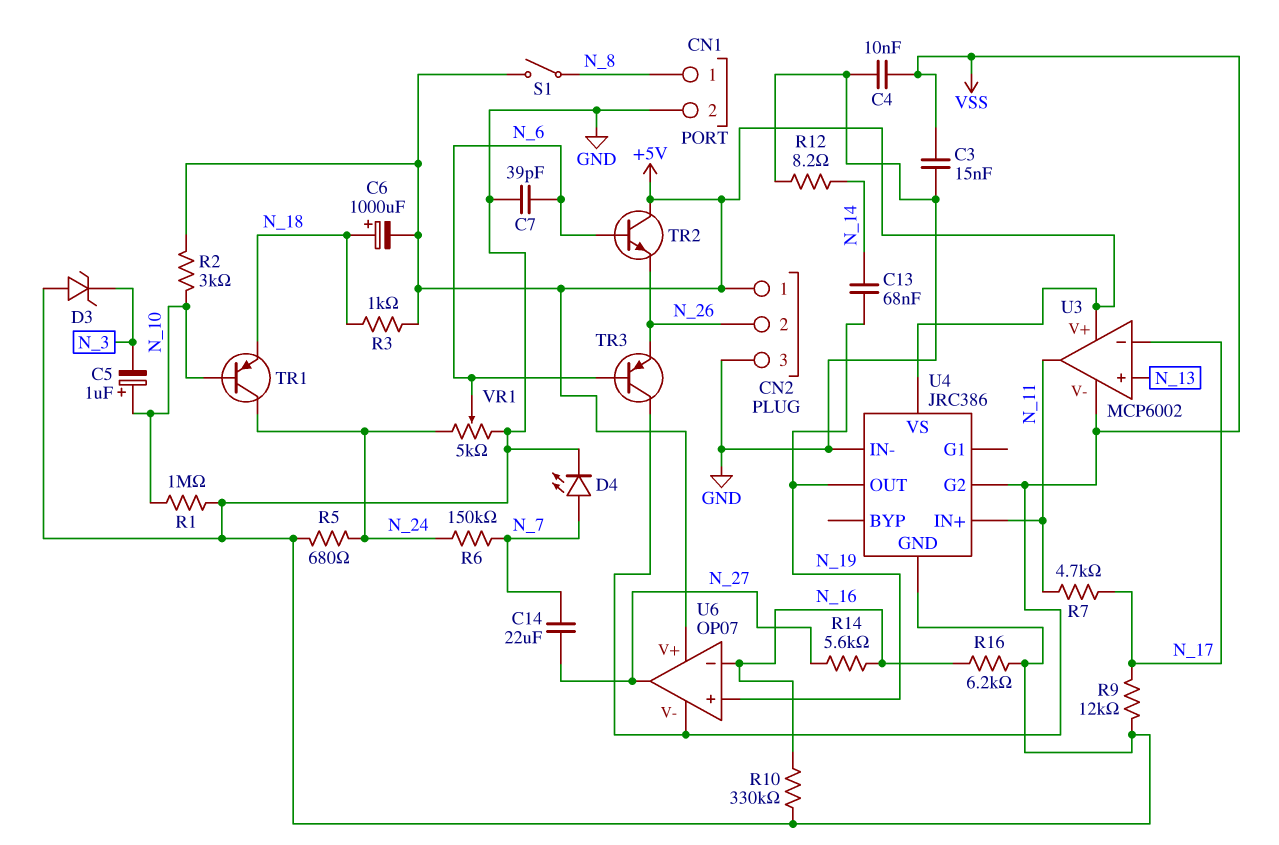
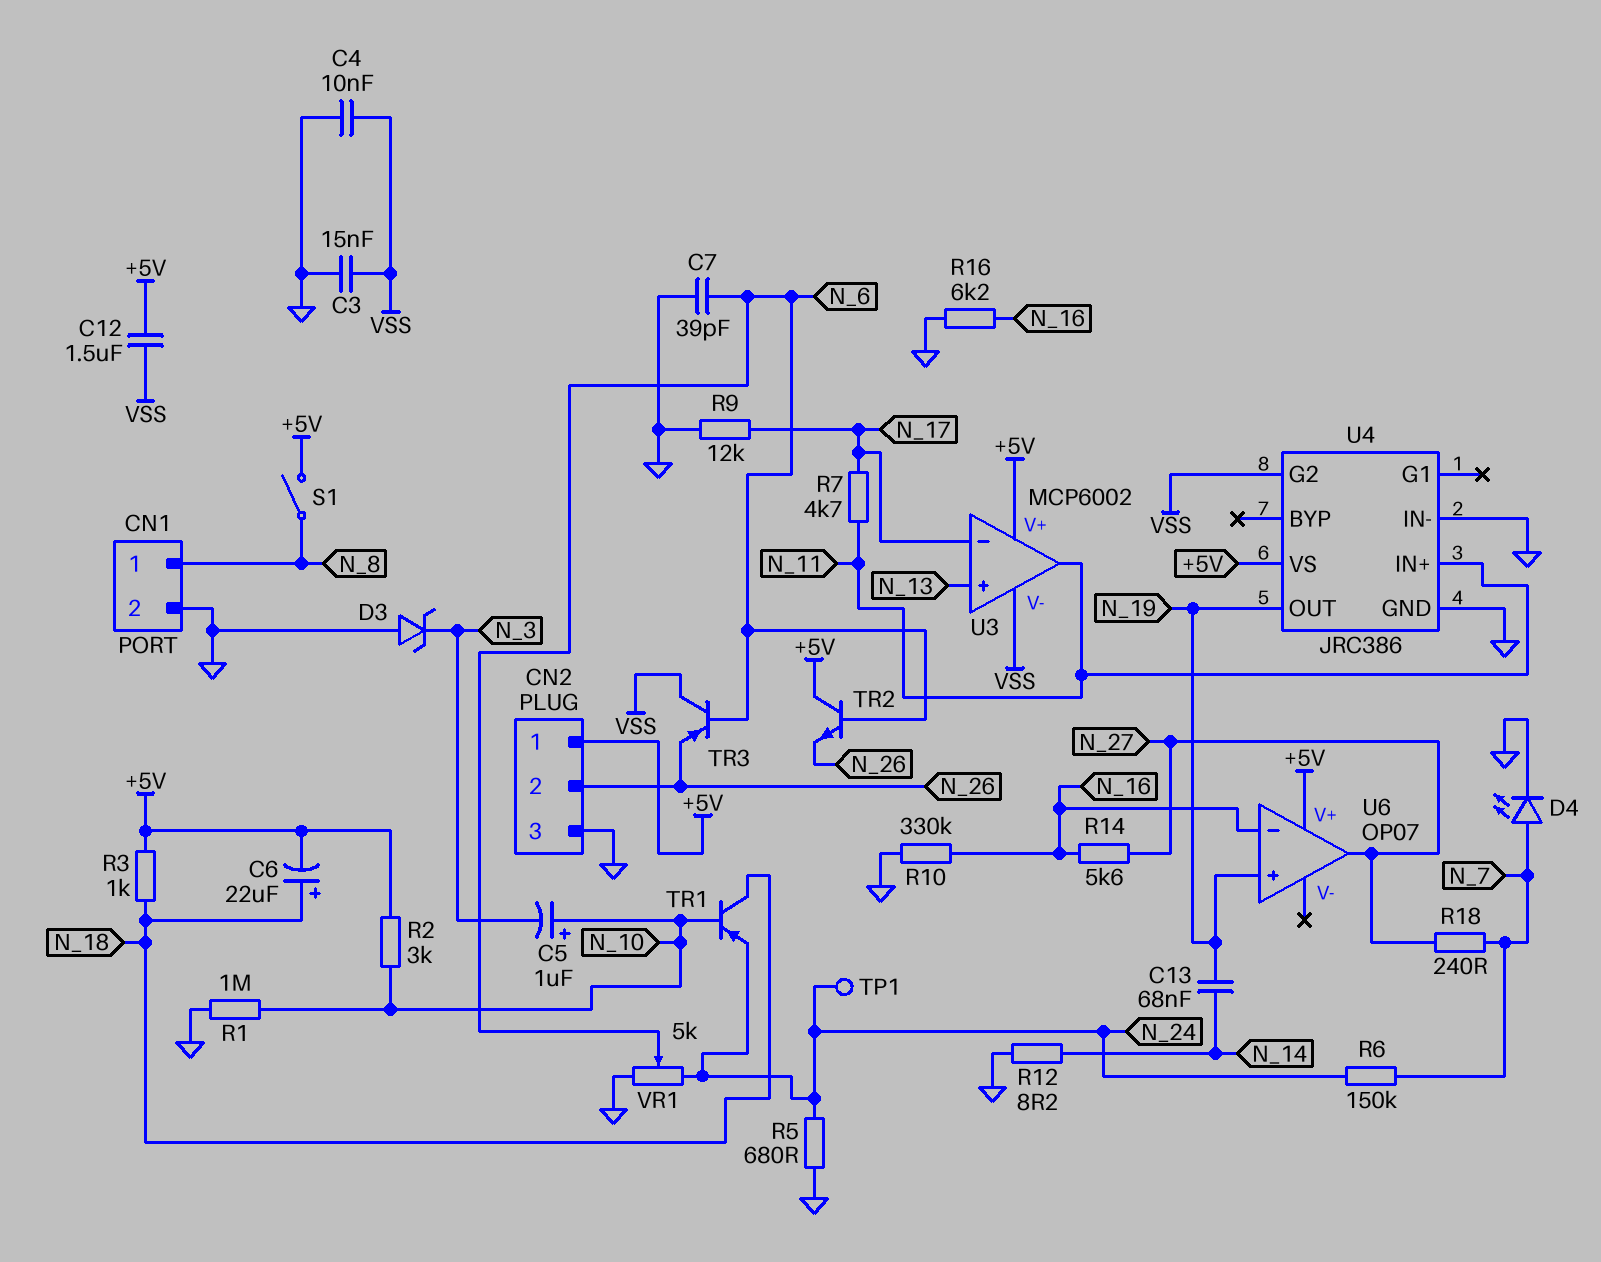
C6: 1000uF (plus N_18, minus +5V) -> 22uF (plus N_18, minus +5V)
C12: none -> 1.5uF (+5V, VSS)
C14: 22uF (N_7, N_27) -> none
R18: none -> 240 (N_7, N_27)
TP1: none -> test point (N_24)
TR1: PNP (B N_10, C N_24, E N_18) -> PNP (B N_10, C N_18, E N_24)
U6 pin V-: VSS -> none

